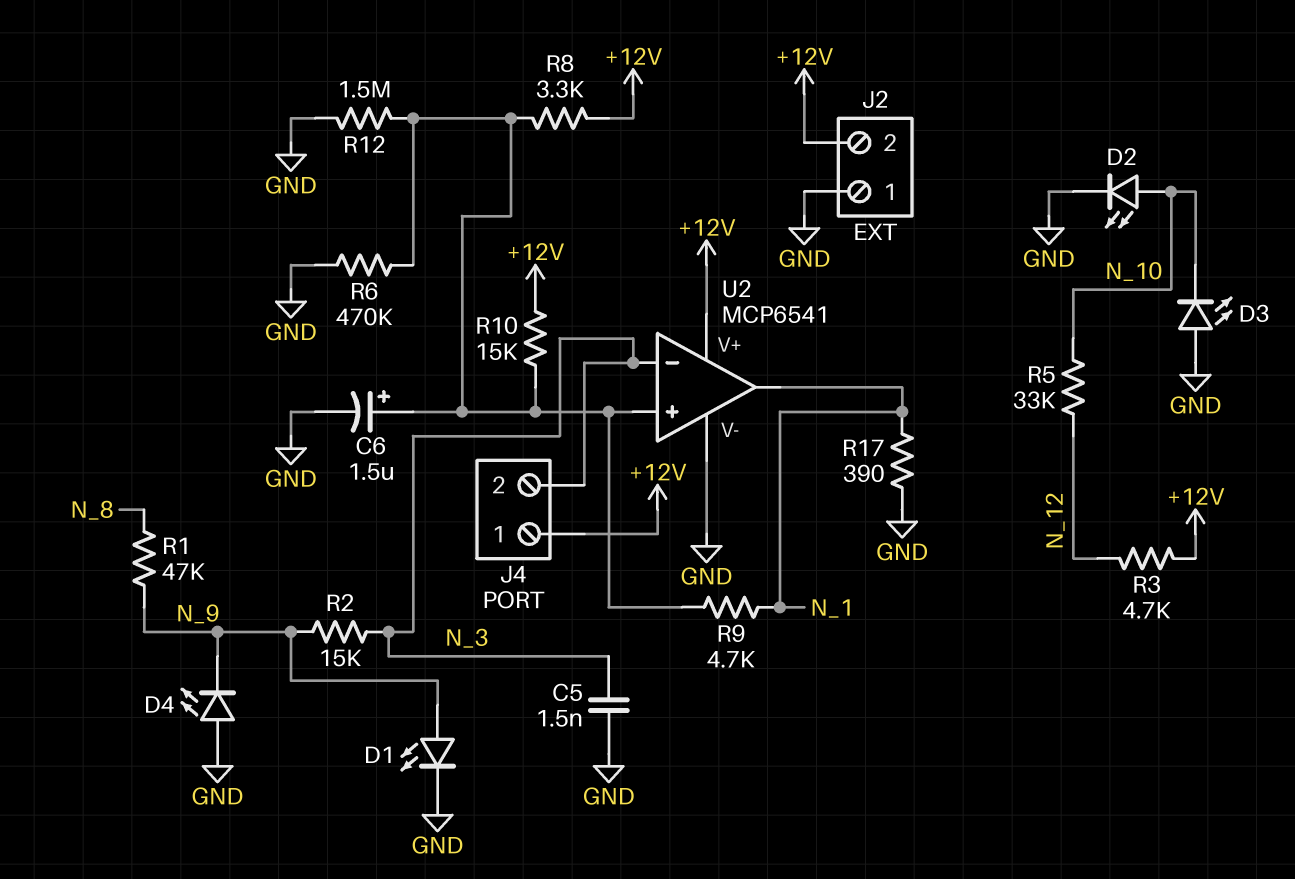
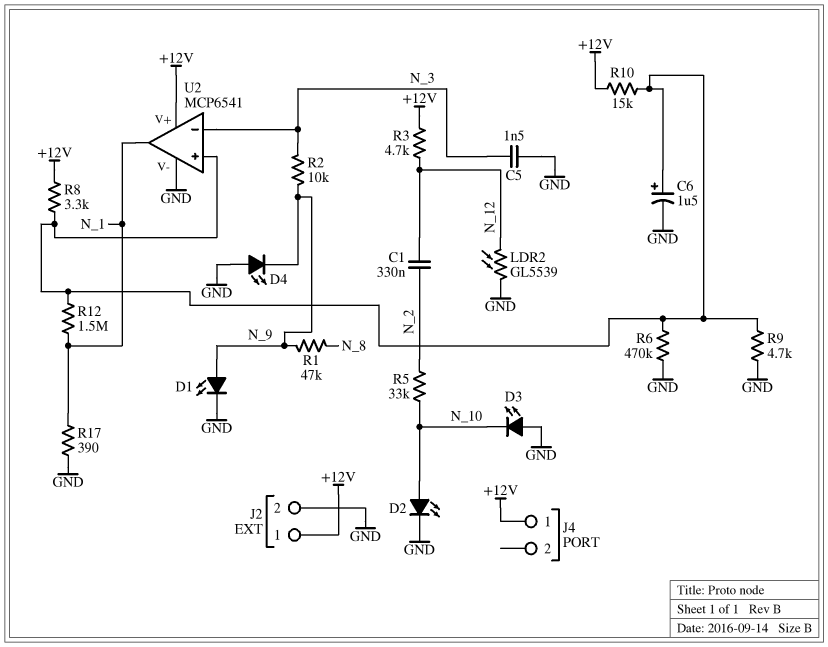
C1: none -> 330nF (N_2, N_12)
J2 pin 1: GND -> +12V
J2 pin 2: +12V -> GND
J4 pin 2: N_3 -> none
LDR2: none -> GL5539 (GND, N_12)
R2: 15k (N_3, N_9) -> 10k (N_3, N_9)
R5: 33k (N_10, N_12) -> 33k (N_2, N_10)
R9: 4.7k (N_1, U2/in+) -> 4.7k (GND, U2/in+)
R12: 1.5M (GND, U2/in+) -> 1.5M (N_1, U2/in+)

